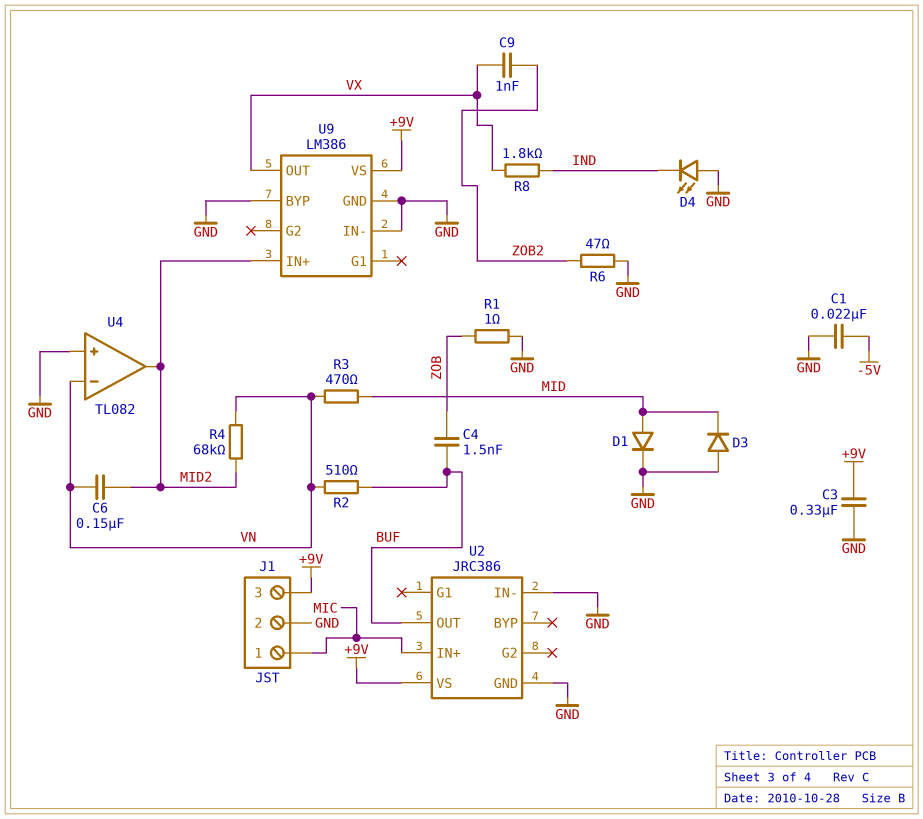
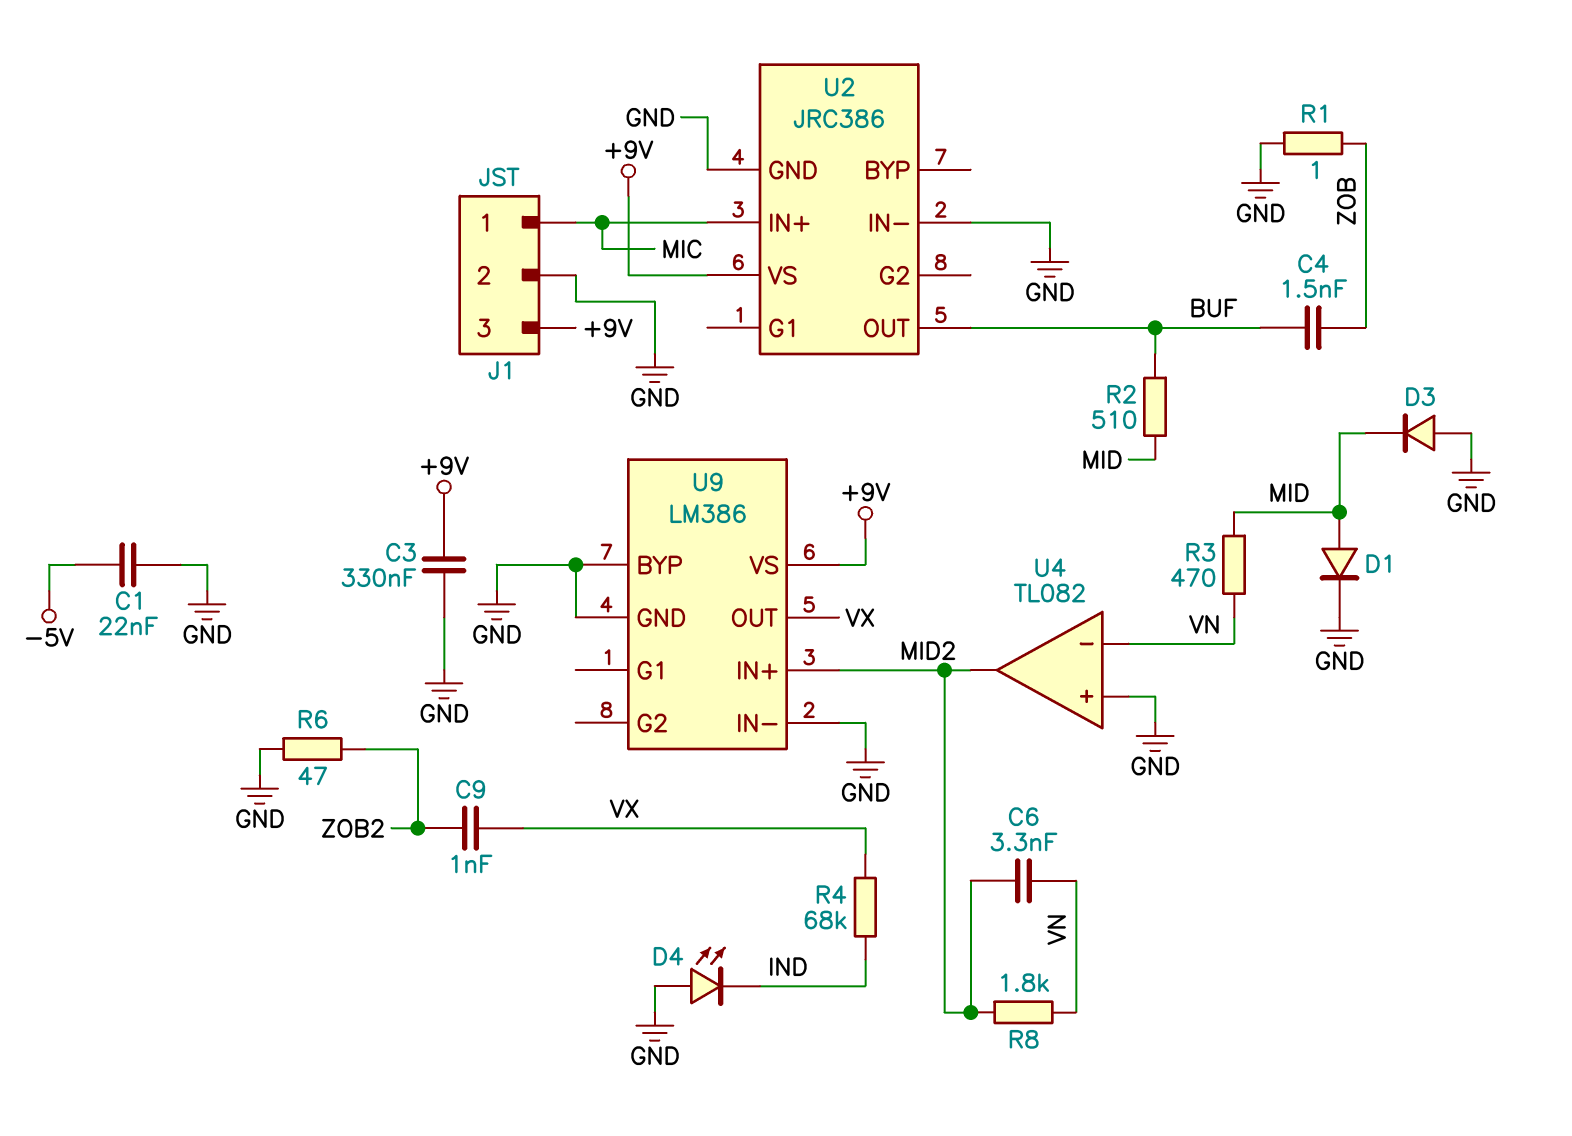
C6: 150nF (MID2, VN) -> 3.3nF (MID2, VN)
R2: 510 (BUF, VN) -> 510 (BUF, MID)
R4: 68k (MID2, VN) -> 68k (IND, VX)
R8: 1.8k (IND, VX) -> 1.8k (MID2, VN)

